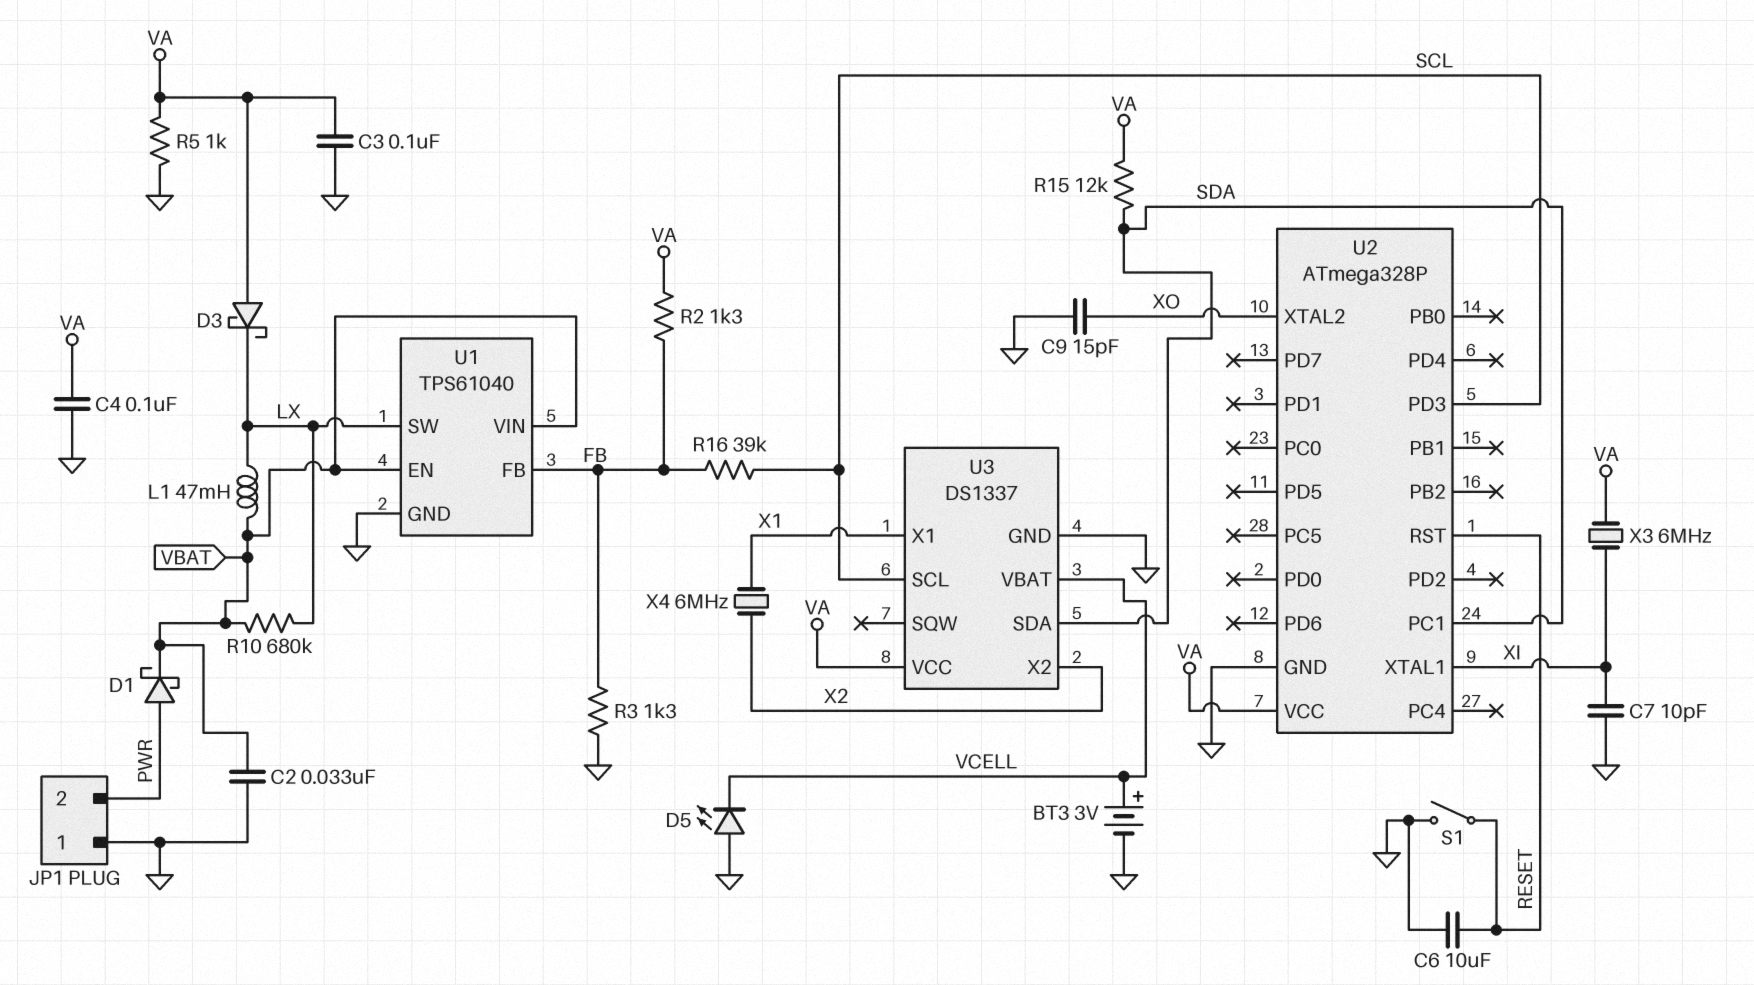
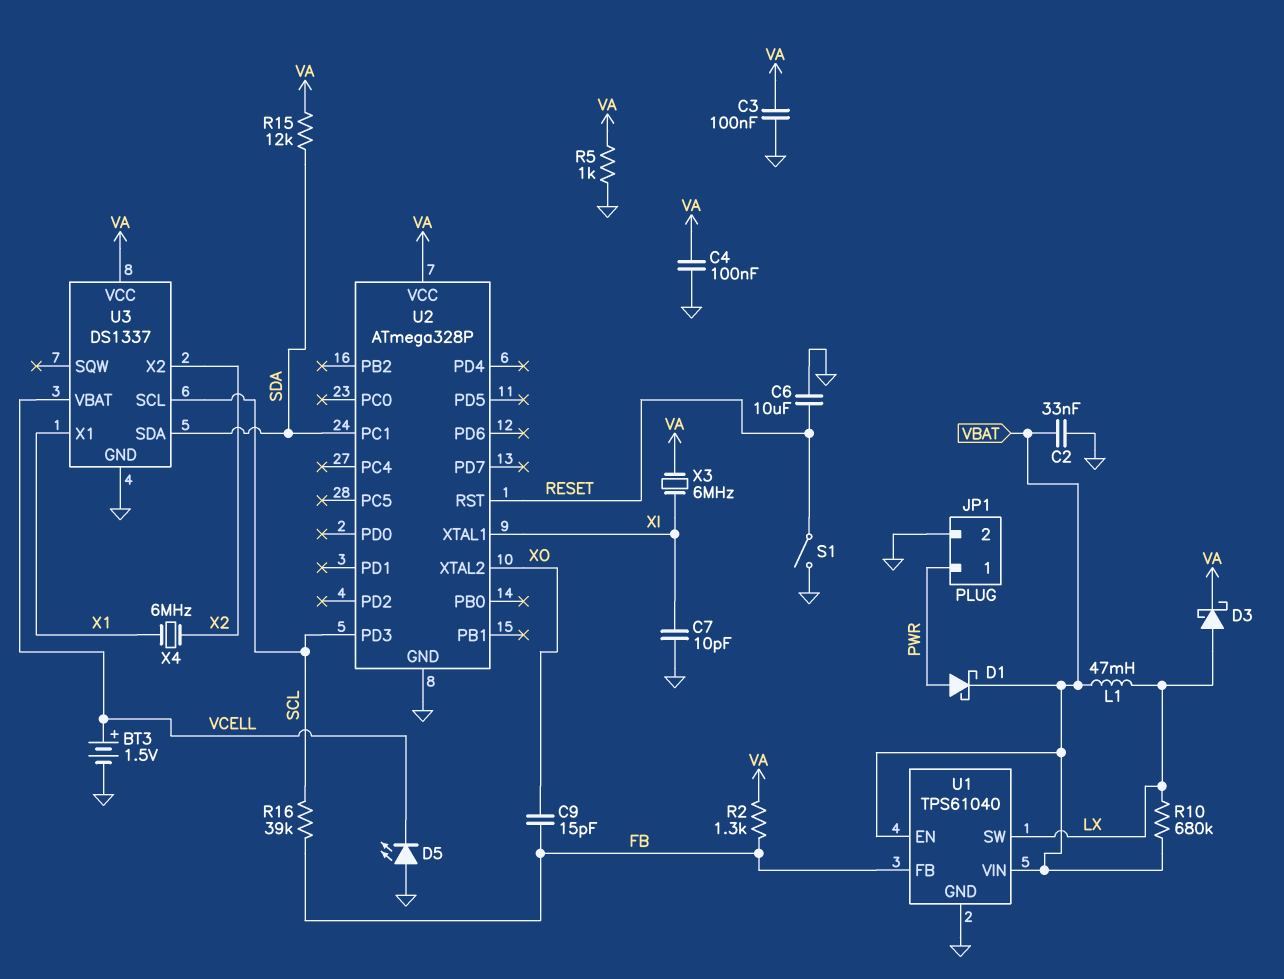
BT3: 3V (plus VCELL, minus GND) -> 1.5V (plus VCELL, minus GND)
C9: 15pF (GND, XO) -> 15pF (FB, XO)
D3: schottky (A VA, K LX) -> schottky (A LX, K VA)
JP1 pin 1: GND -> PWR
JP1 pin 2: PWR -> GND
R3: 1.3k (FB, GND) -> none

